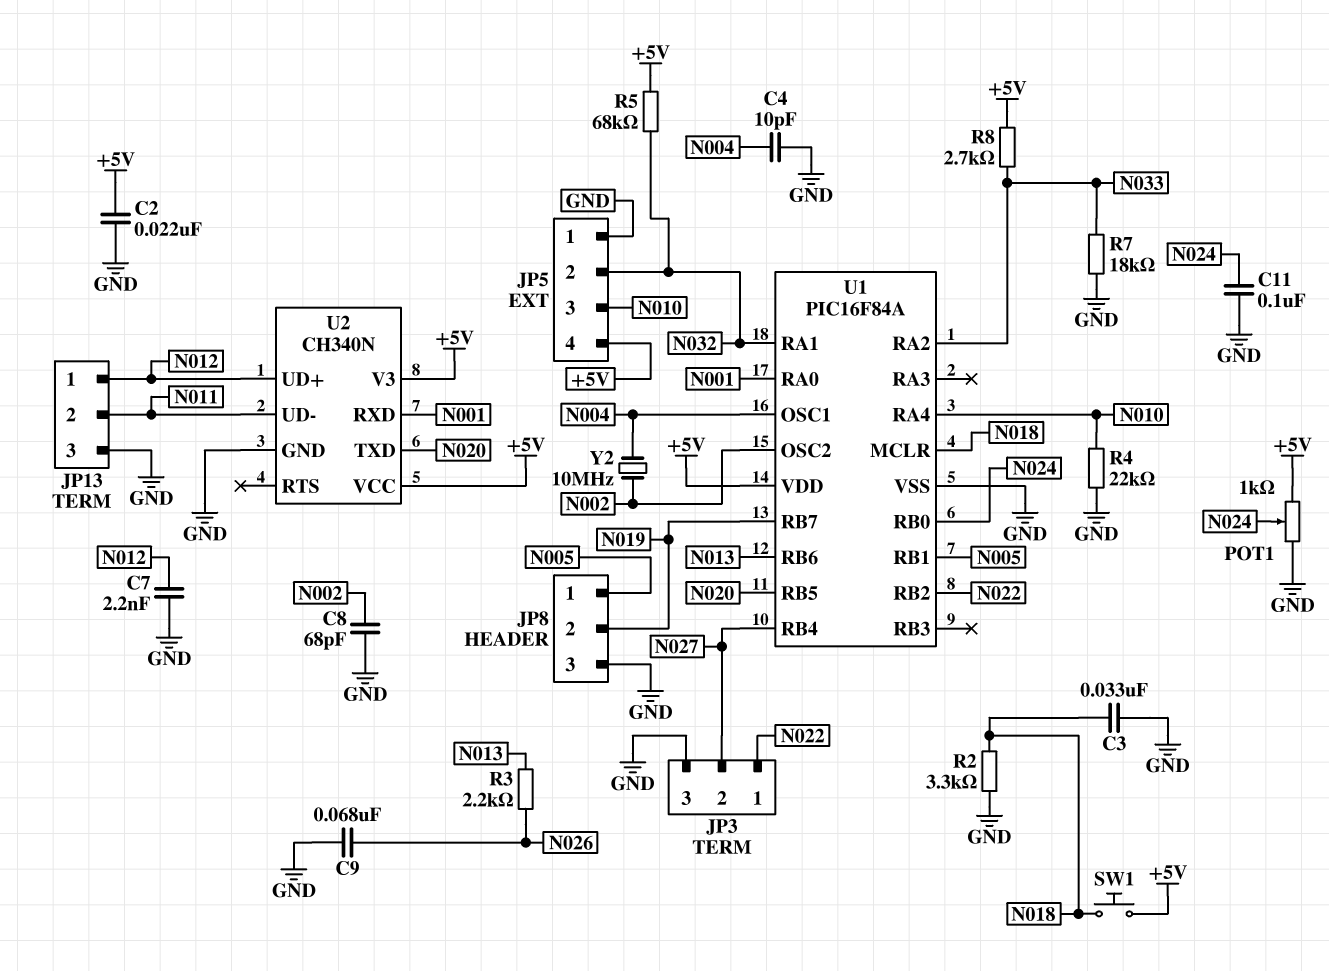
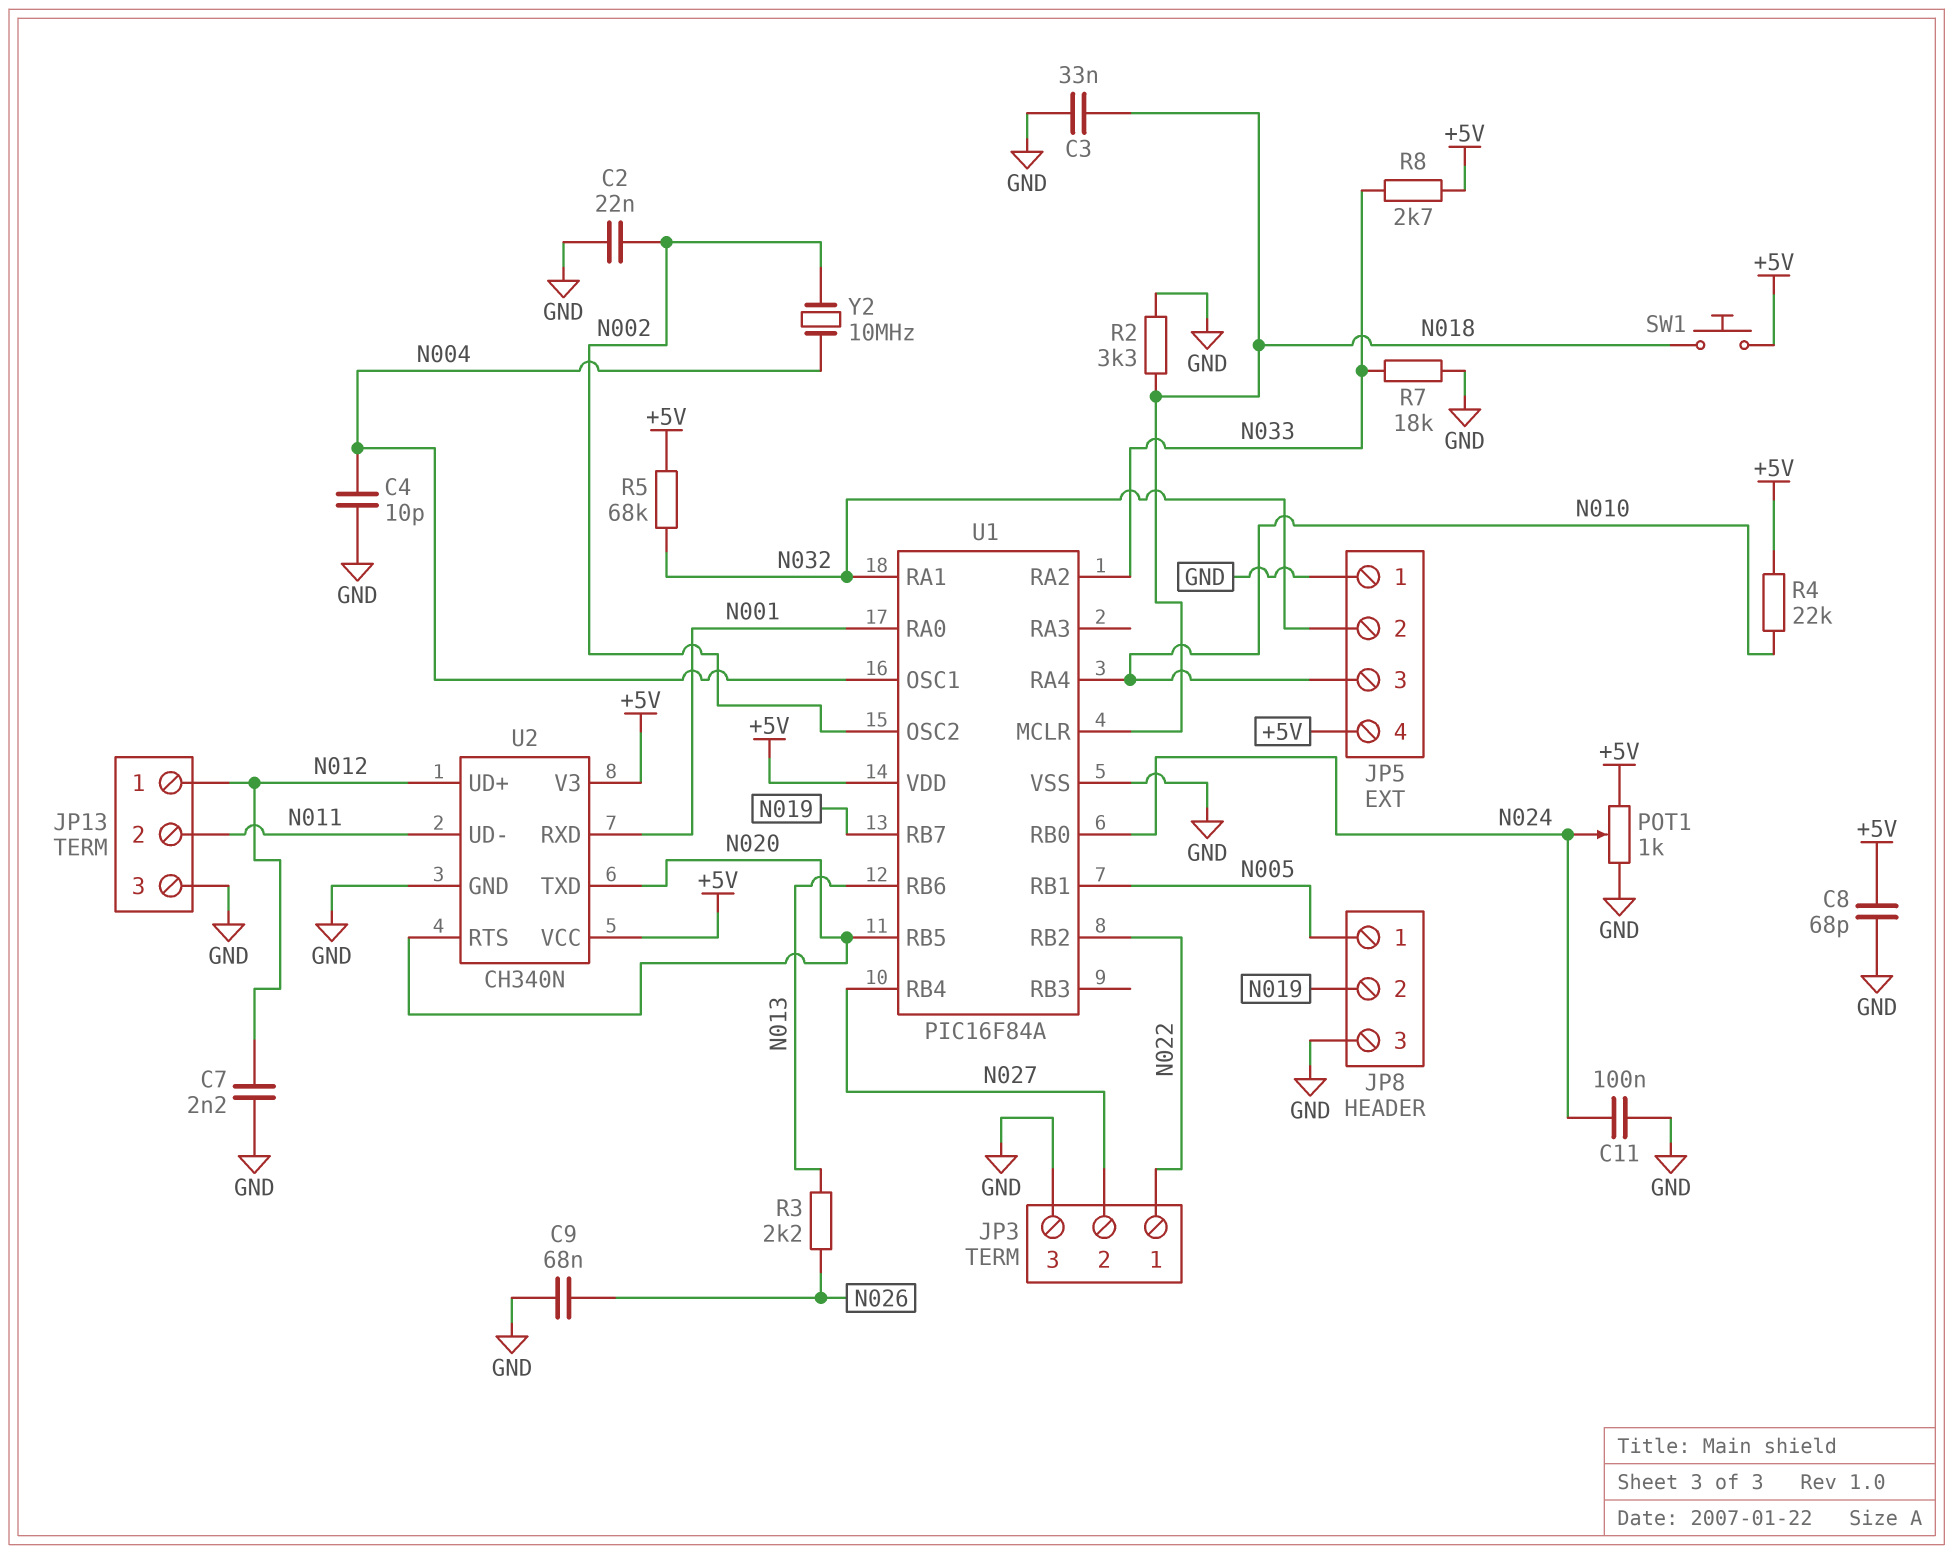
C2: 22nF (+5V, GND) -> 22nF (GND, N002)
C8: 68pF (GND, N002) -> 68pF (+5V, GND)
R4: 22k (GND, N010) -> 22k (+5V, N010)
U2 pin RTS: none -> N020

